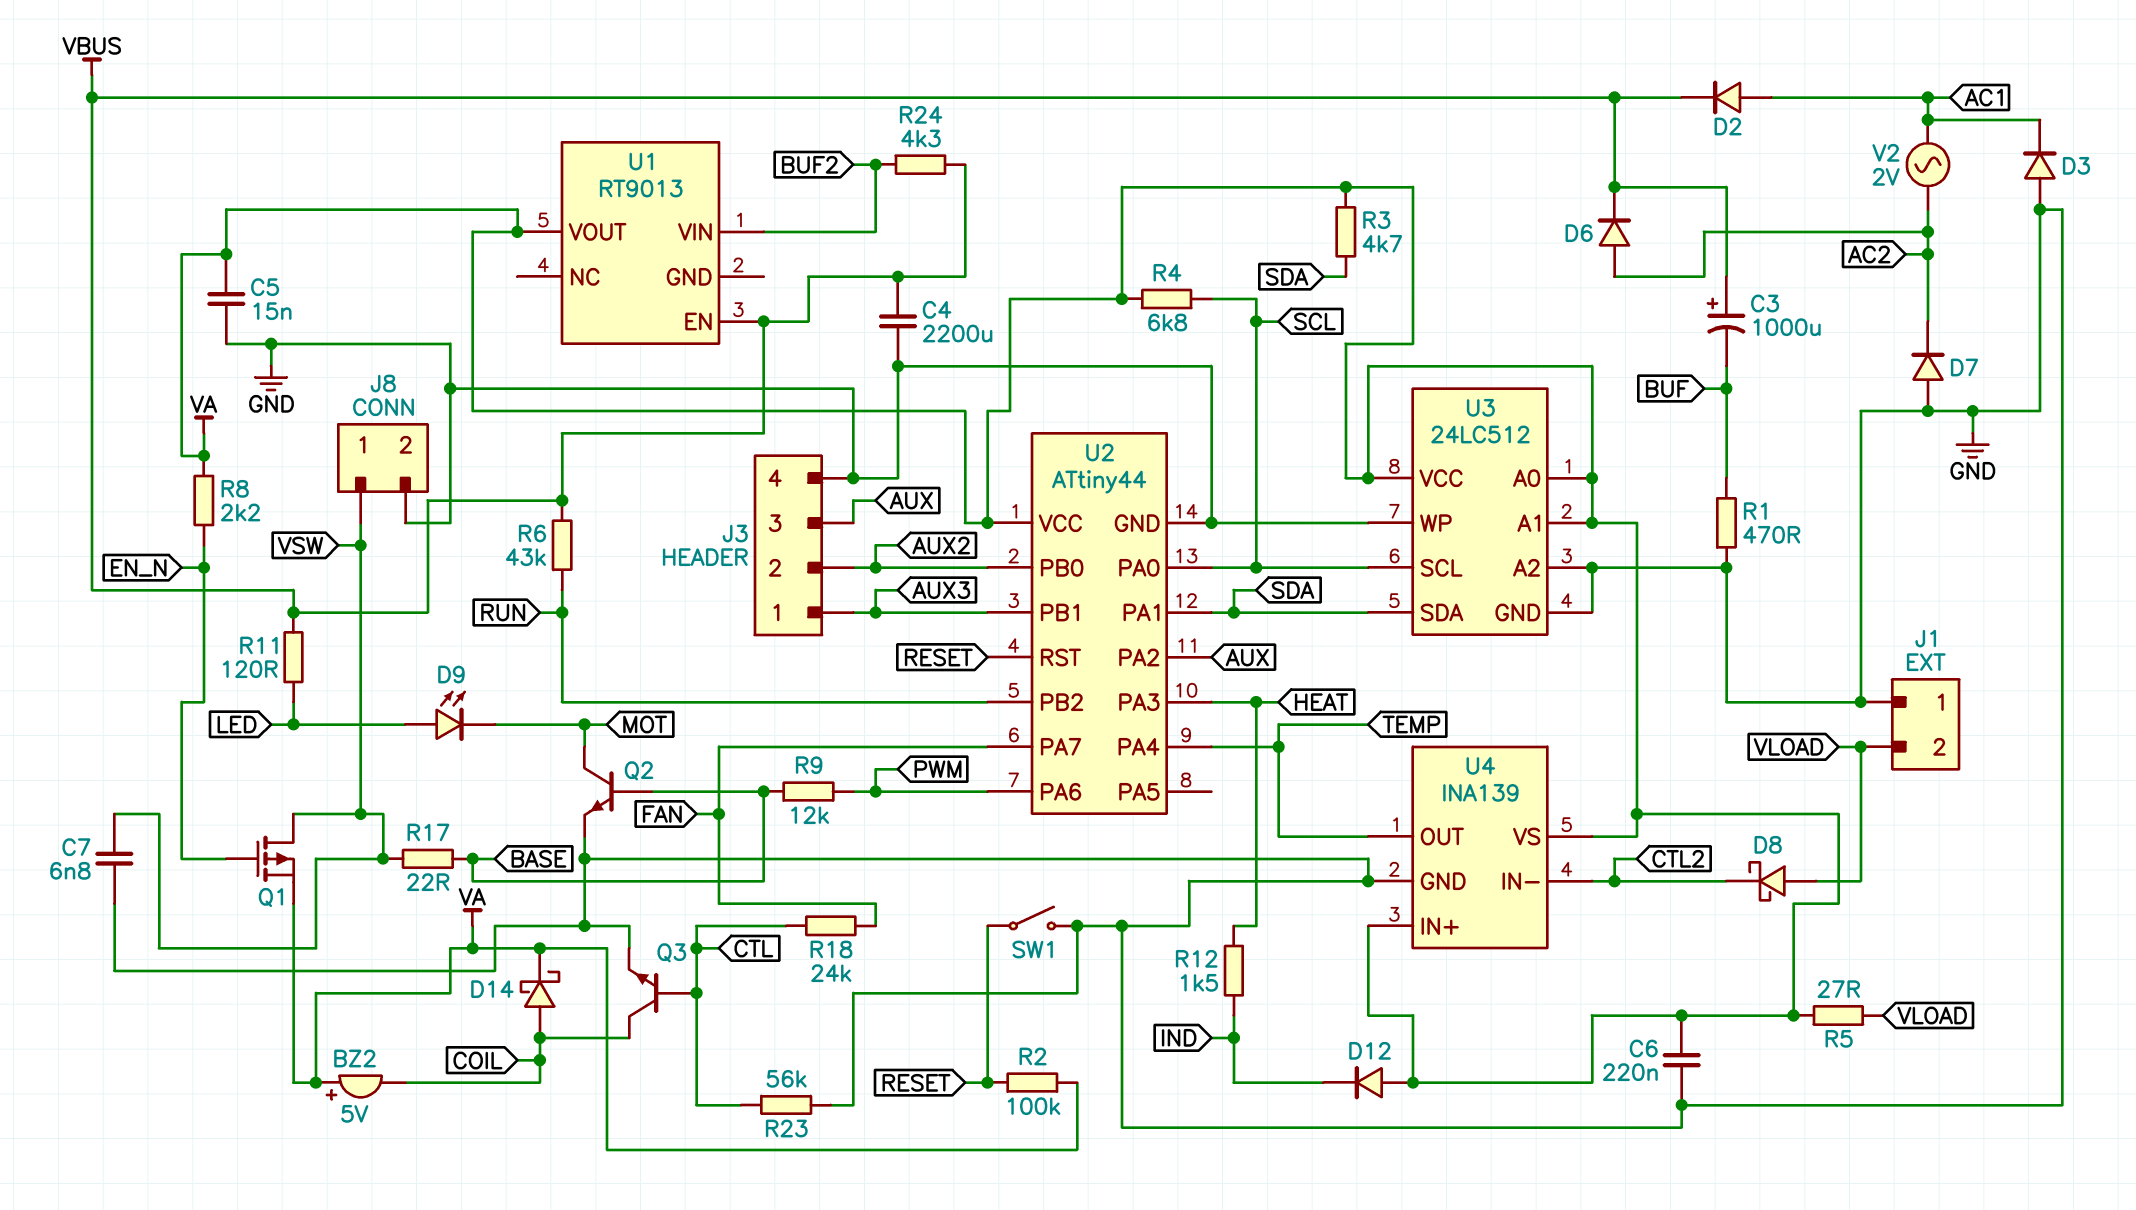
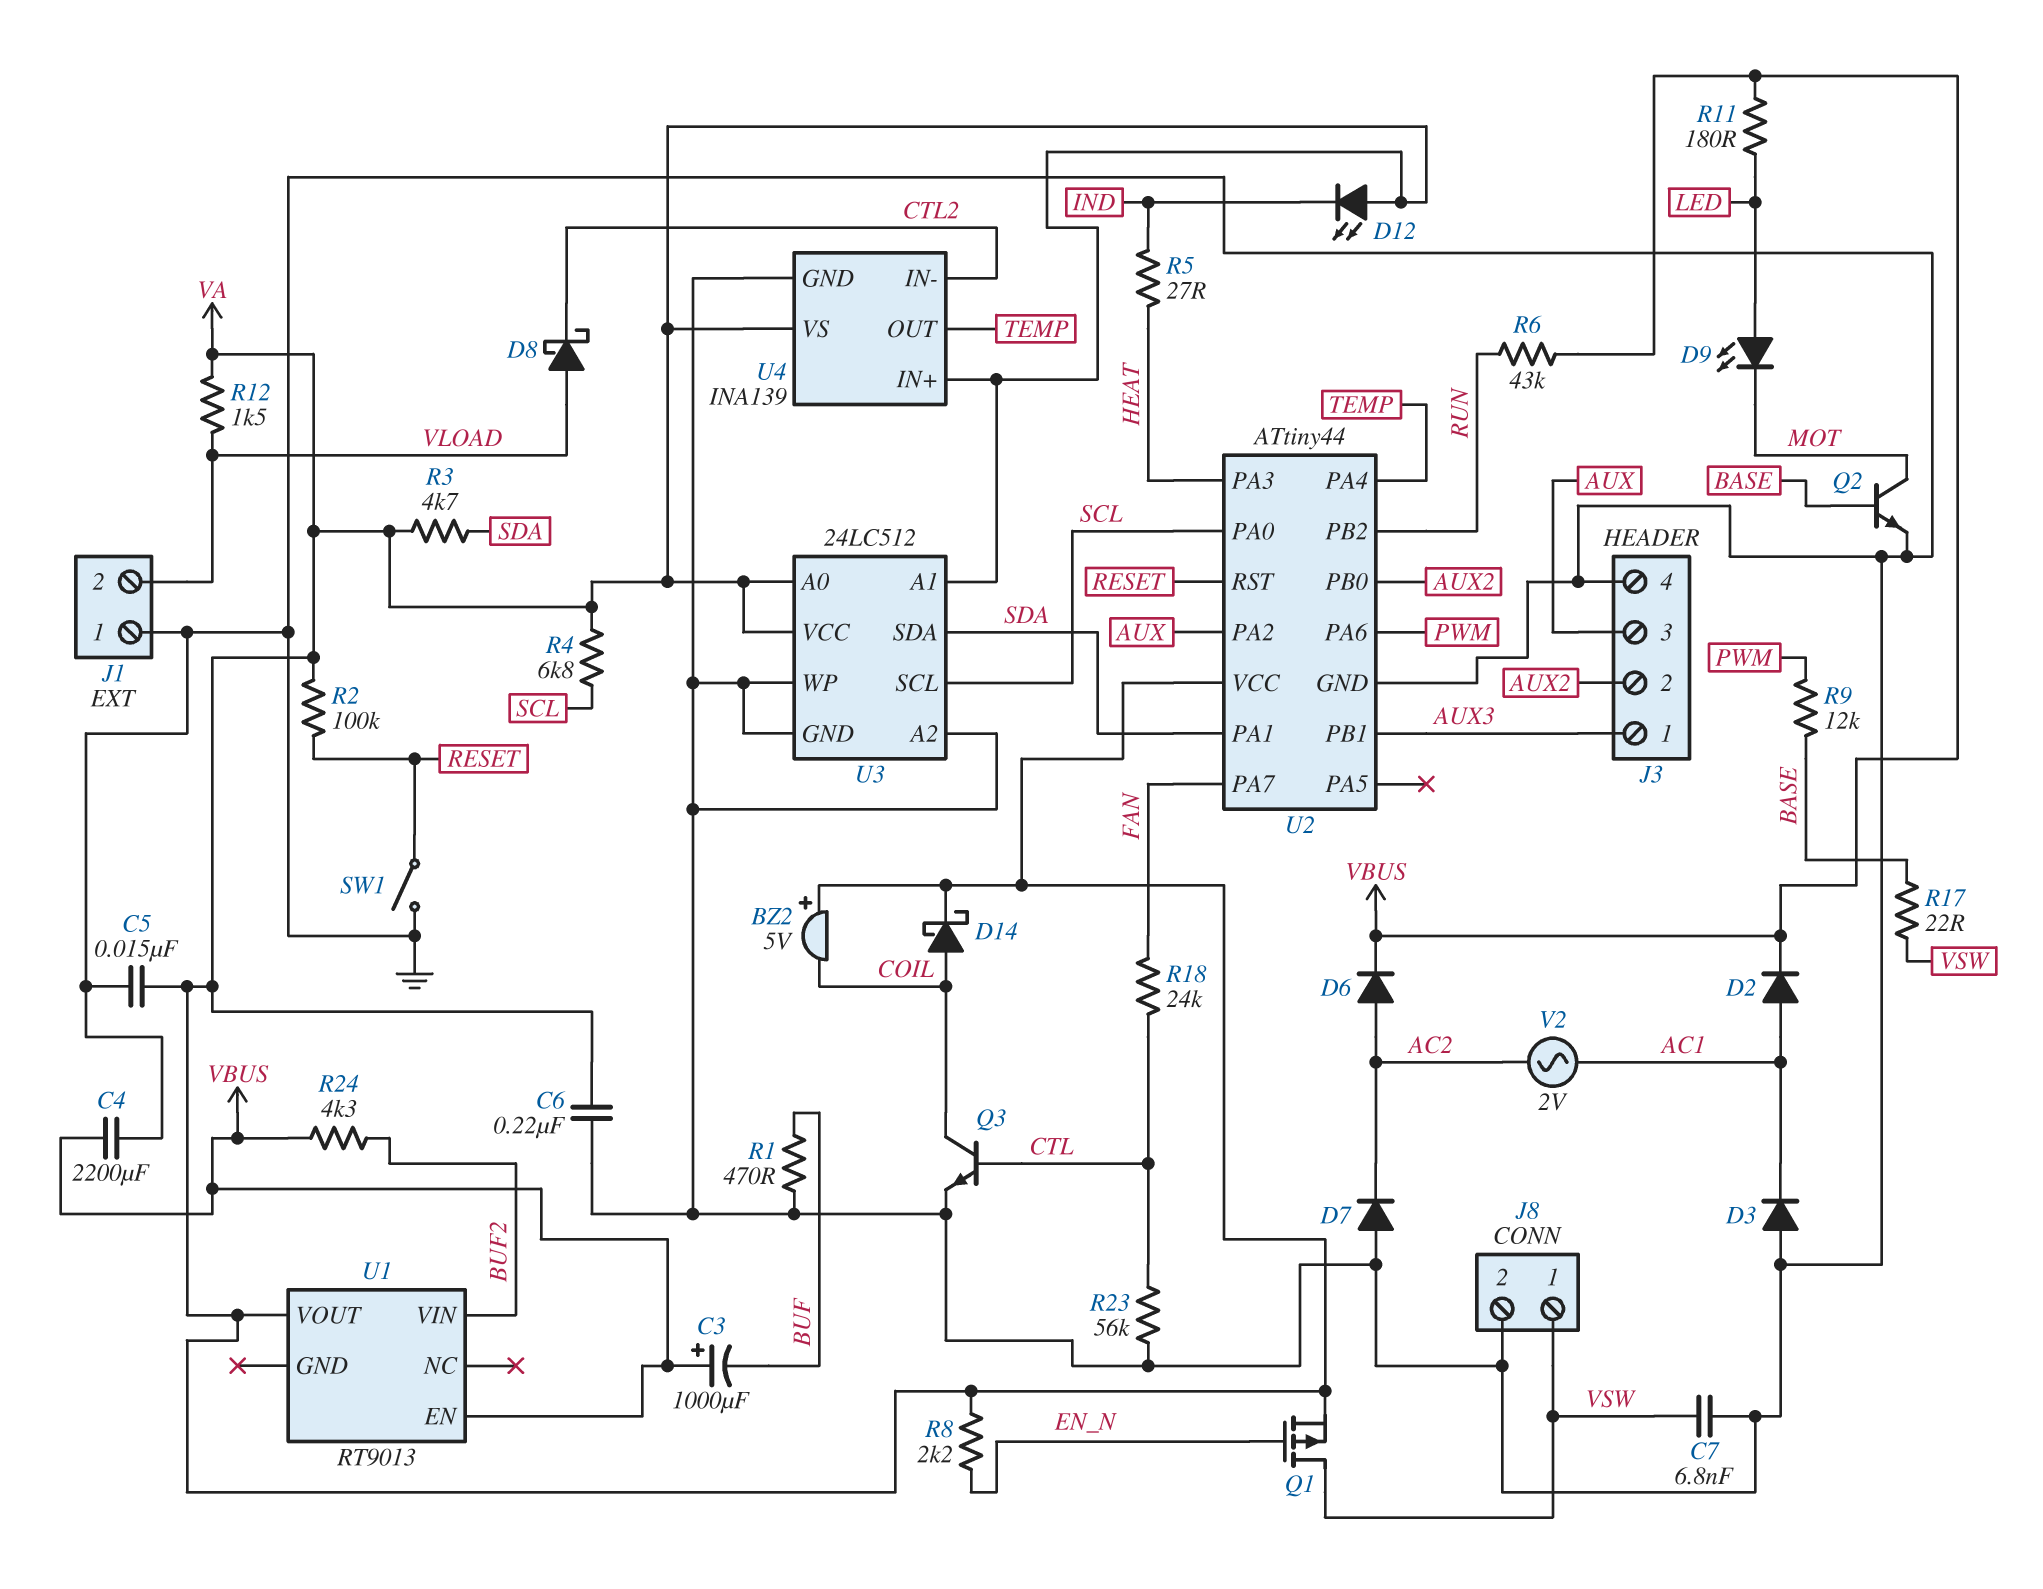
D12: diode (A VA, K IND) -> LED (A VA, K IND)
R5: 27 (VA, VLOAD) -> 27 (HEAT, IND)
R11: 120 (LED, VBUS) -> 180 (LED, VBUS)
R12: 1.5k (HEAT, IND) -> 1.5k (VA, VLOAD)

